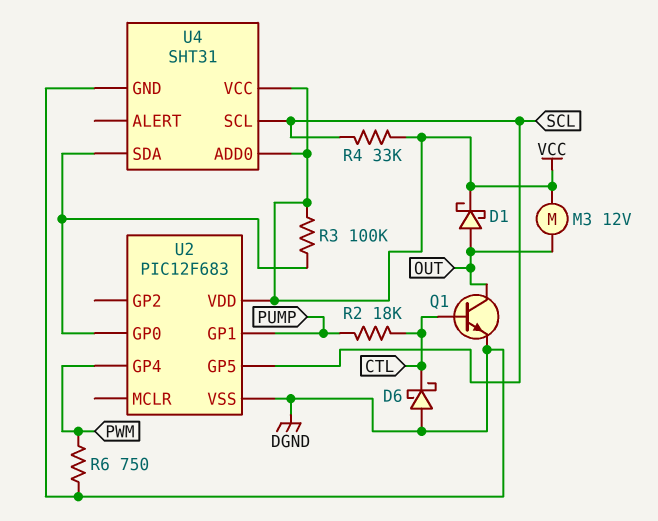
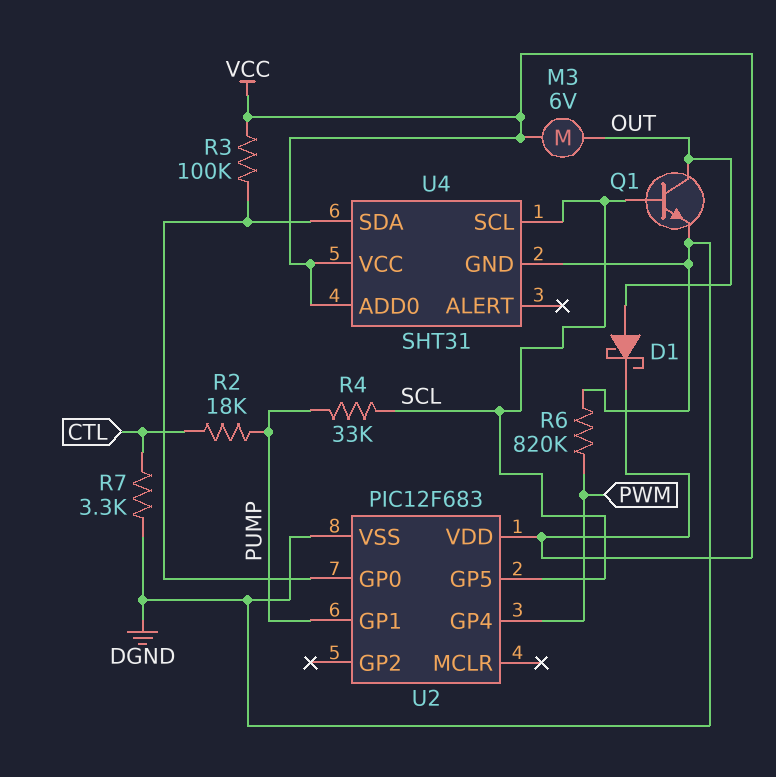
D6: schottky (A DGND, K CTL) -> none
M3: motor 12V (OUT, VCC) -> motor 6V (OUT, VCC)
Q1: NPN (B CTL, C OUT, E DGND) -> NPN (B SCL, C OUT, E DGND)
R4: 33k (SCL, VCC) -> 33k (PUMP, SCL)
R6: 750 (DGND, PWM) -> 820k (DGND, PWM)
R7: none -> 3.3k (CTL, DGND)

